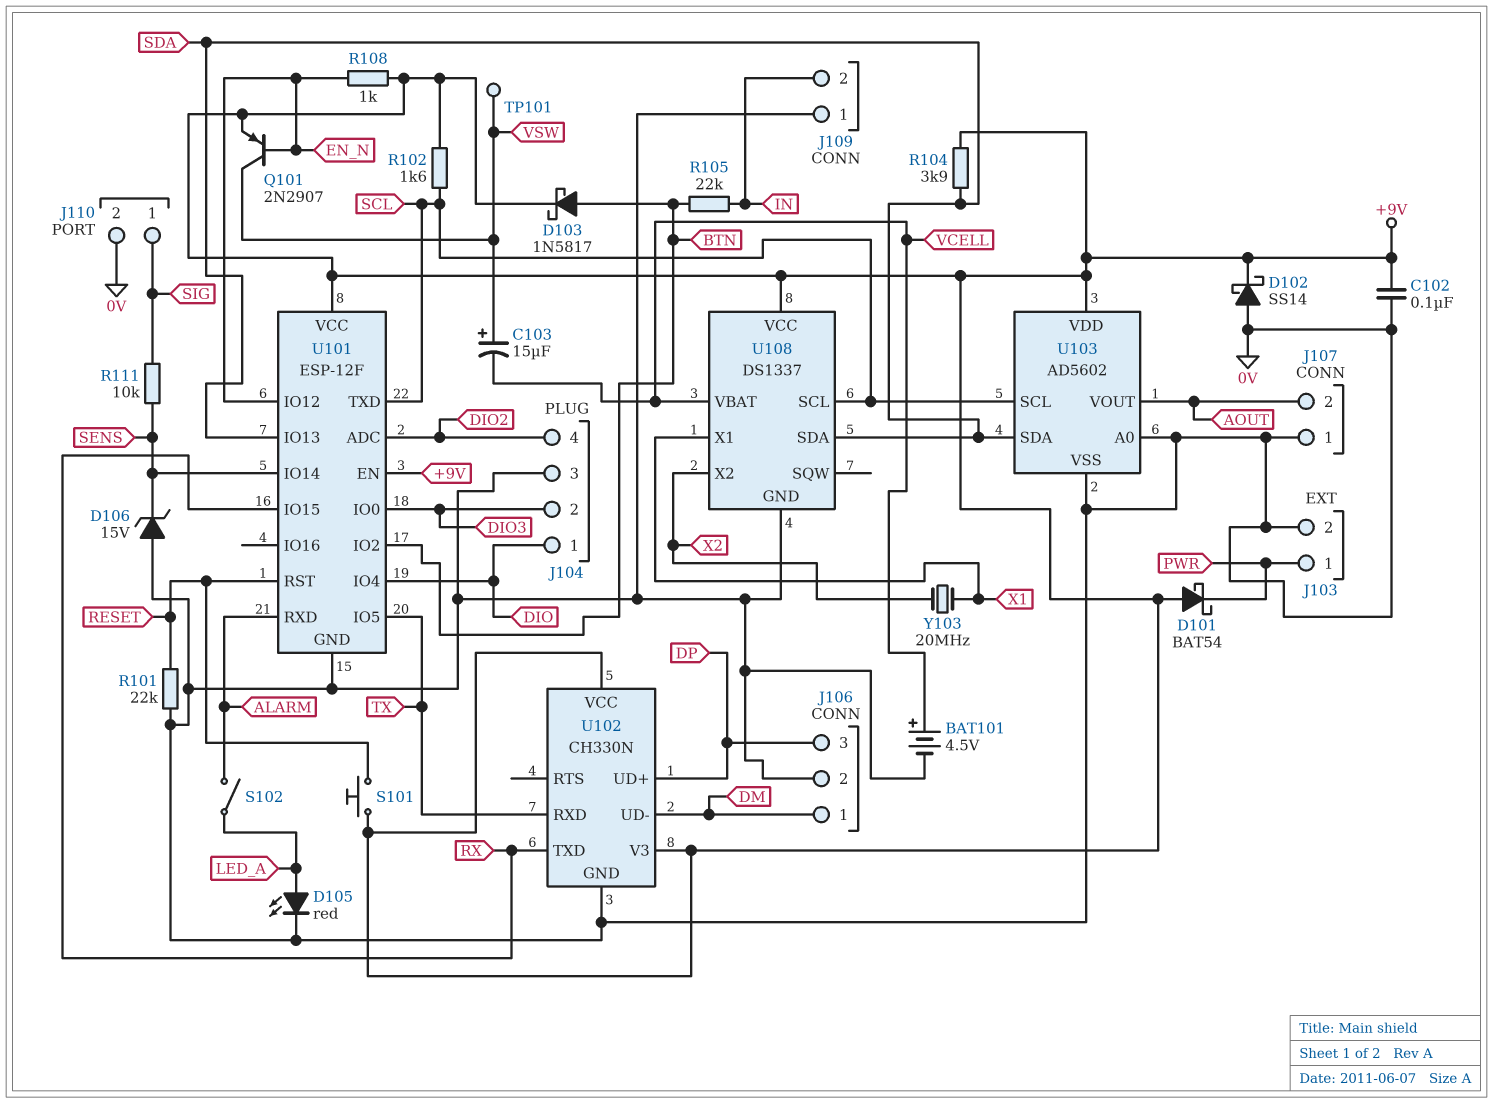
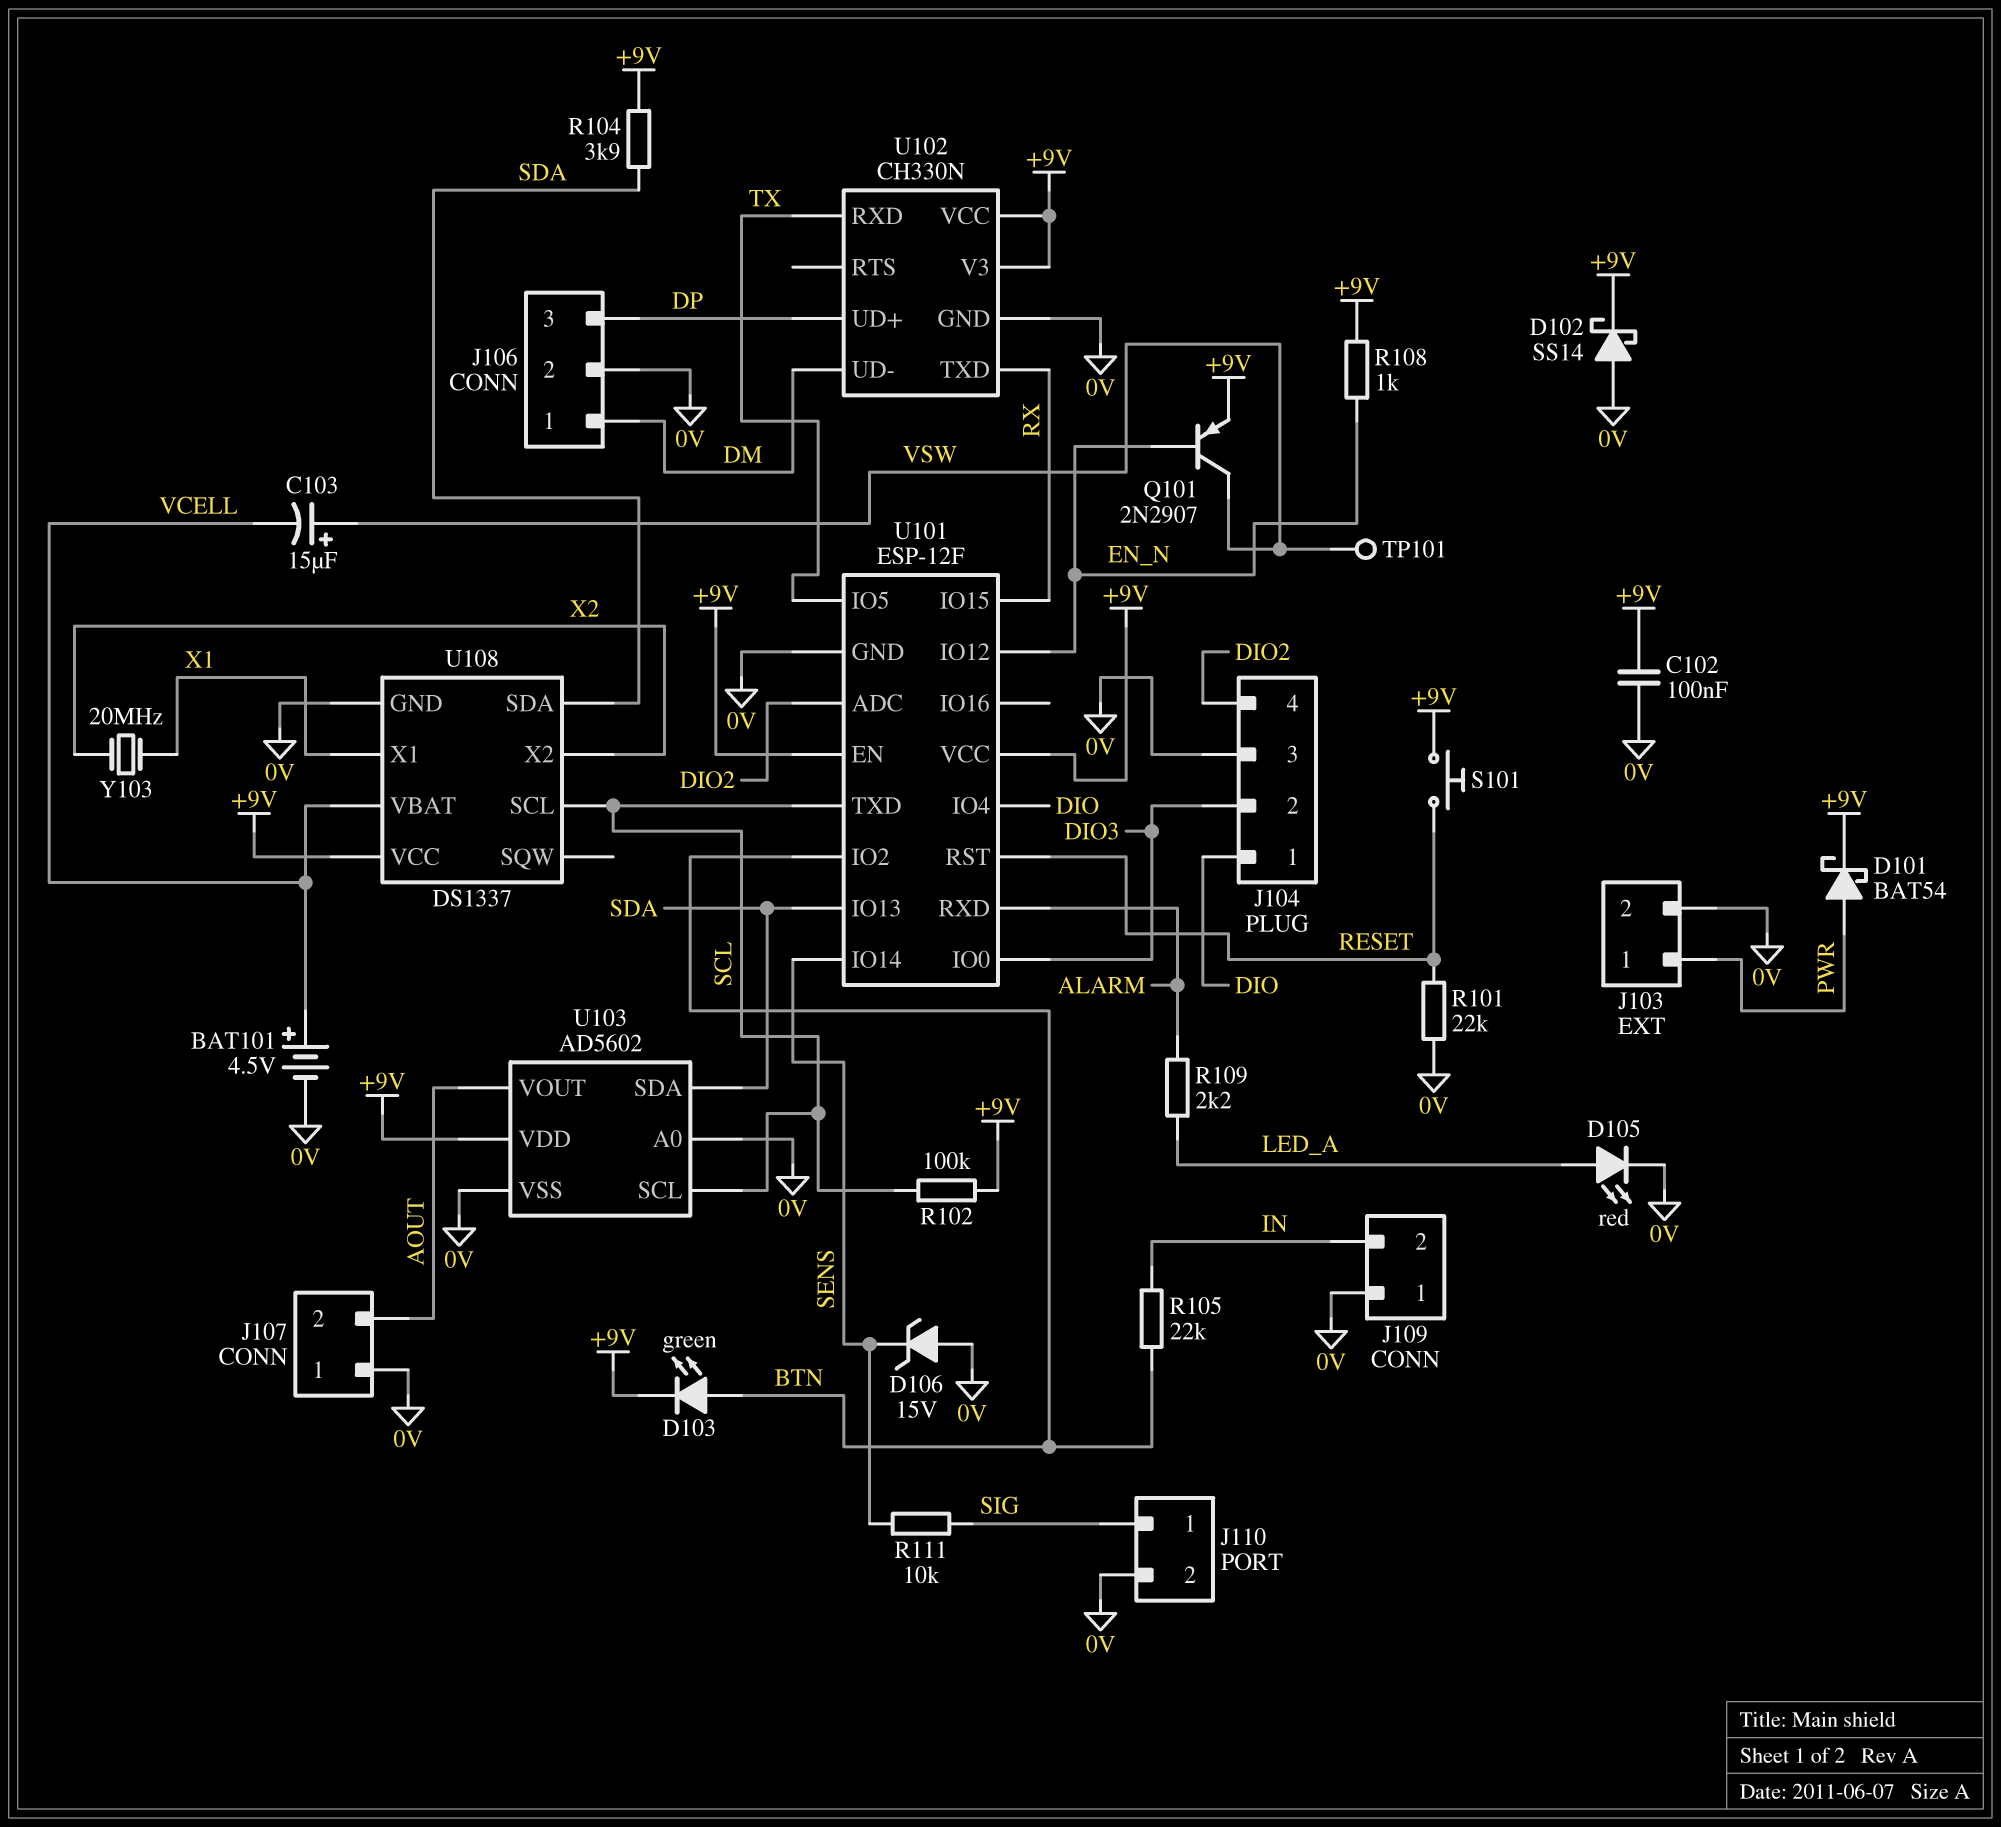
D101: schottky BAT54 (A +9V, K PWR) -> schottky BAT54 (A PWR, K +9V)
D103: schottky 1N5817 (A BTN, K +9V) -> LED green (A BTN, K +9V)
R102: 1.6k (+9V, SCL) -> 100k (+9V, SCL)
R109: none -> 2.2k (ALARM, LED_A)
S102: switch (ALARM, LED_A) -> none

